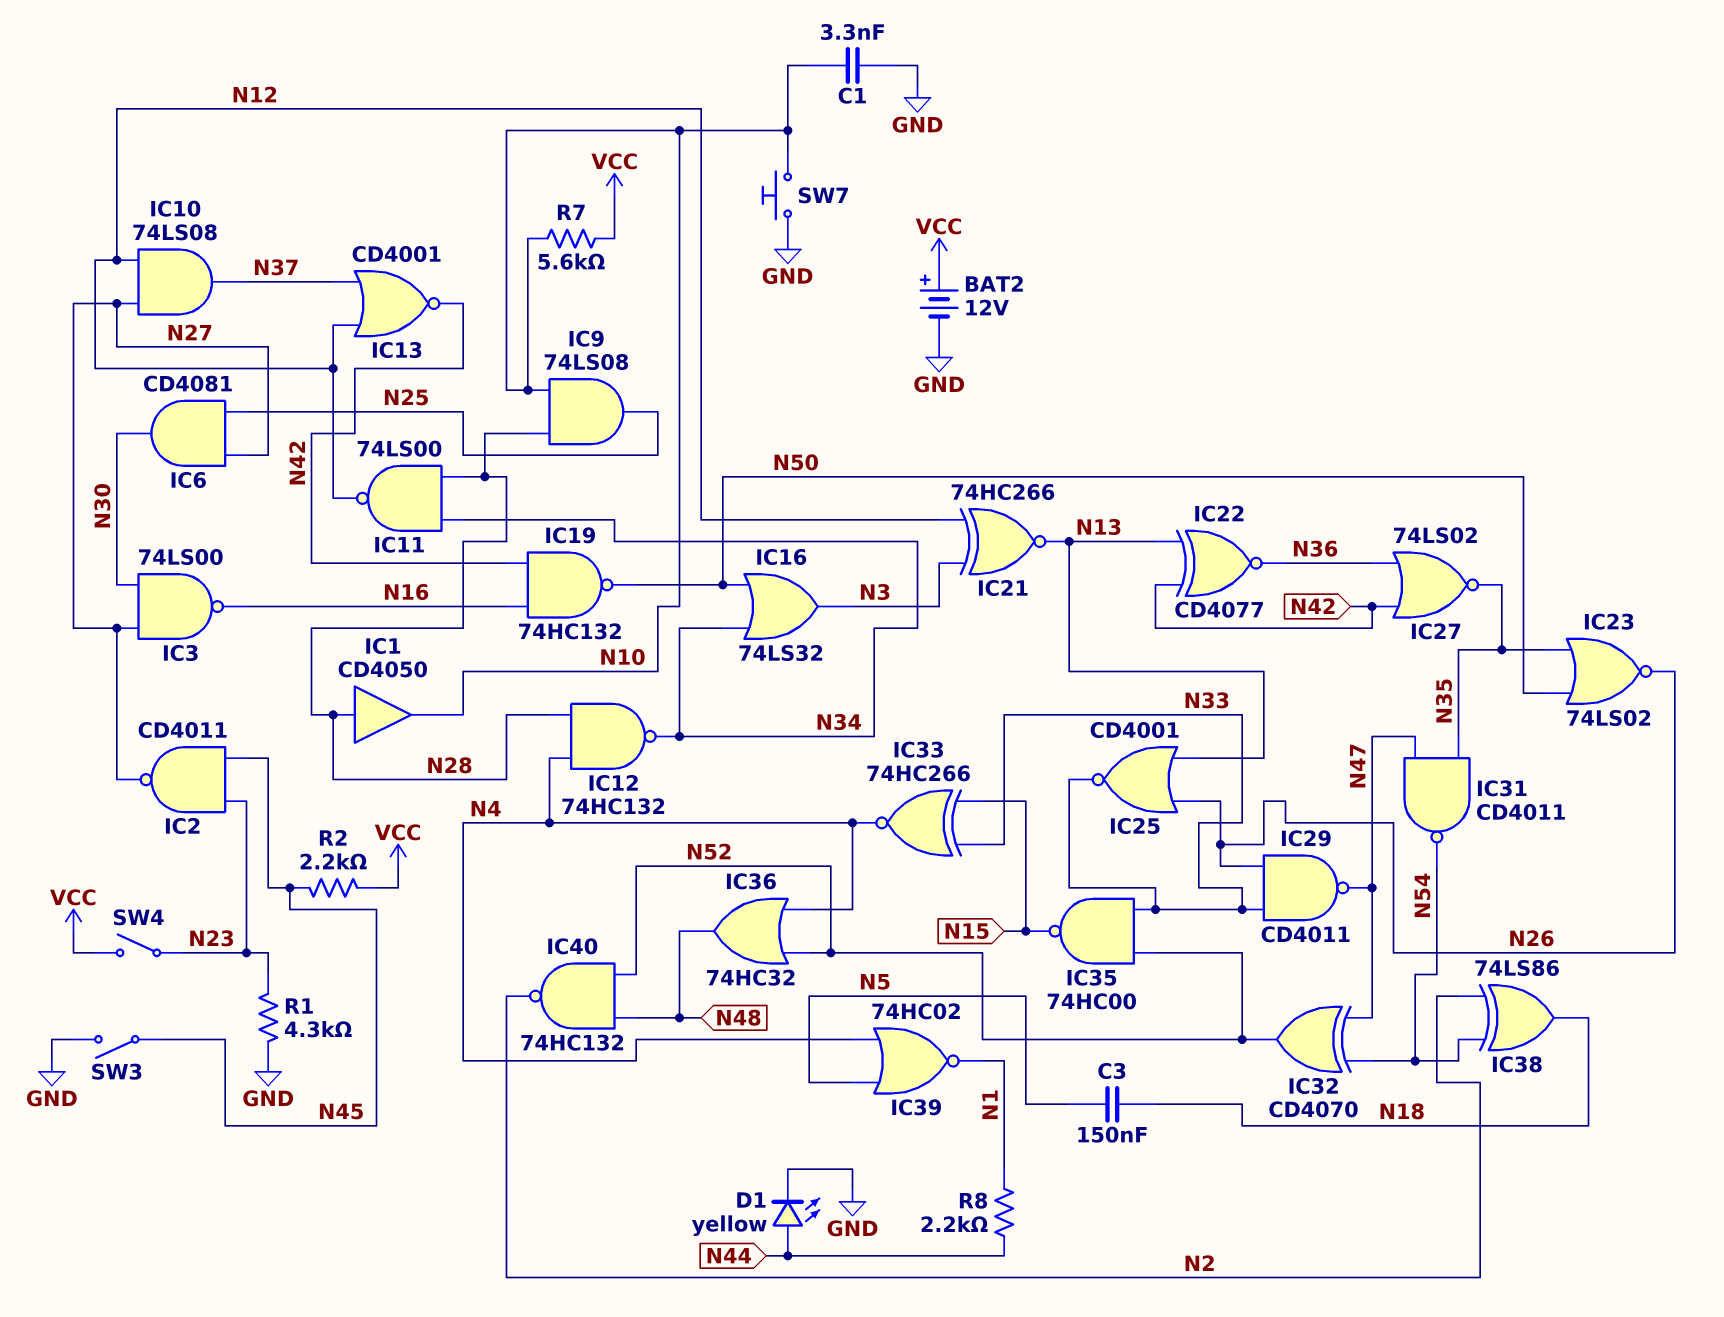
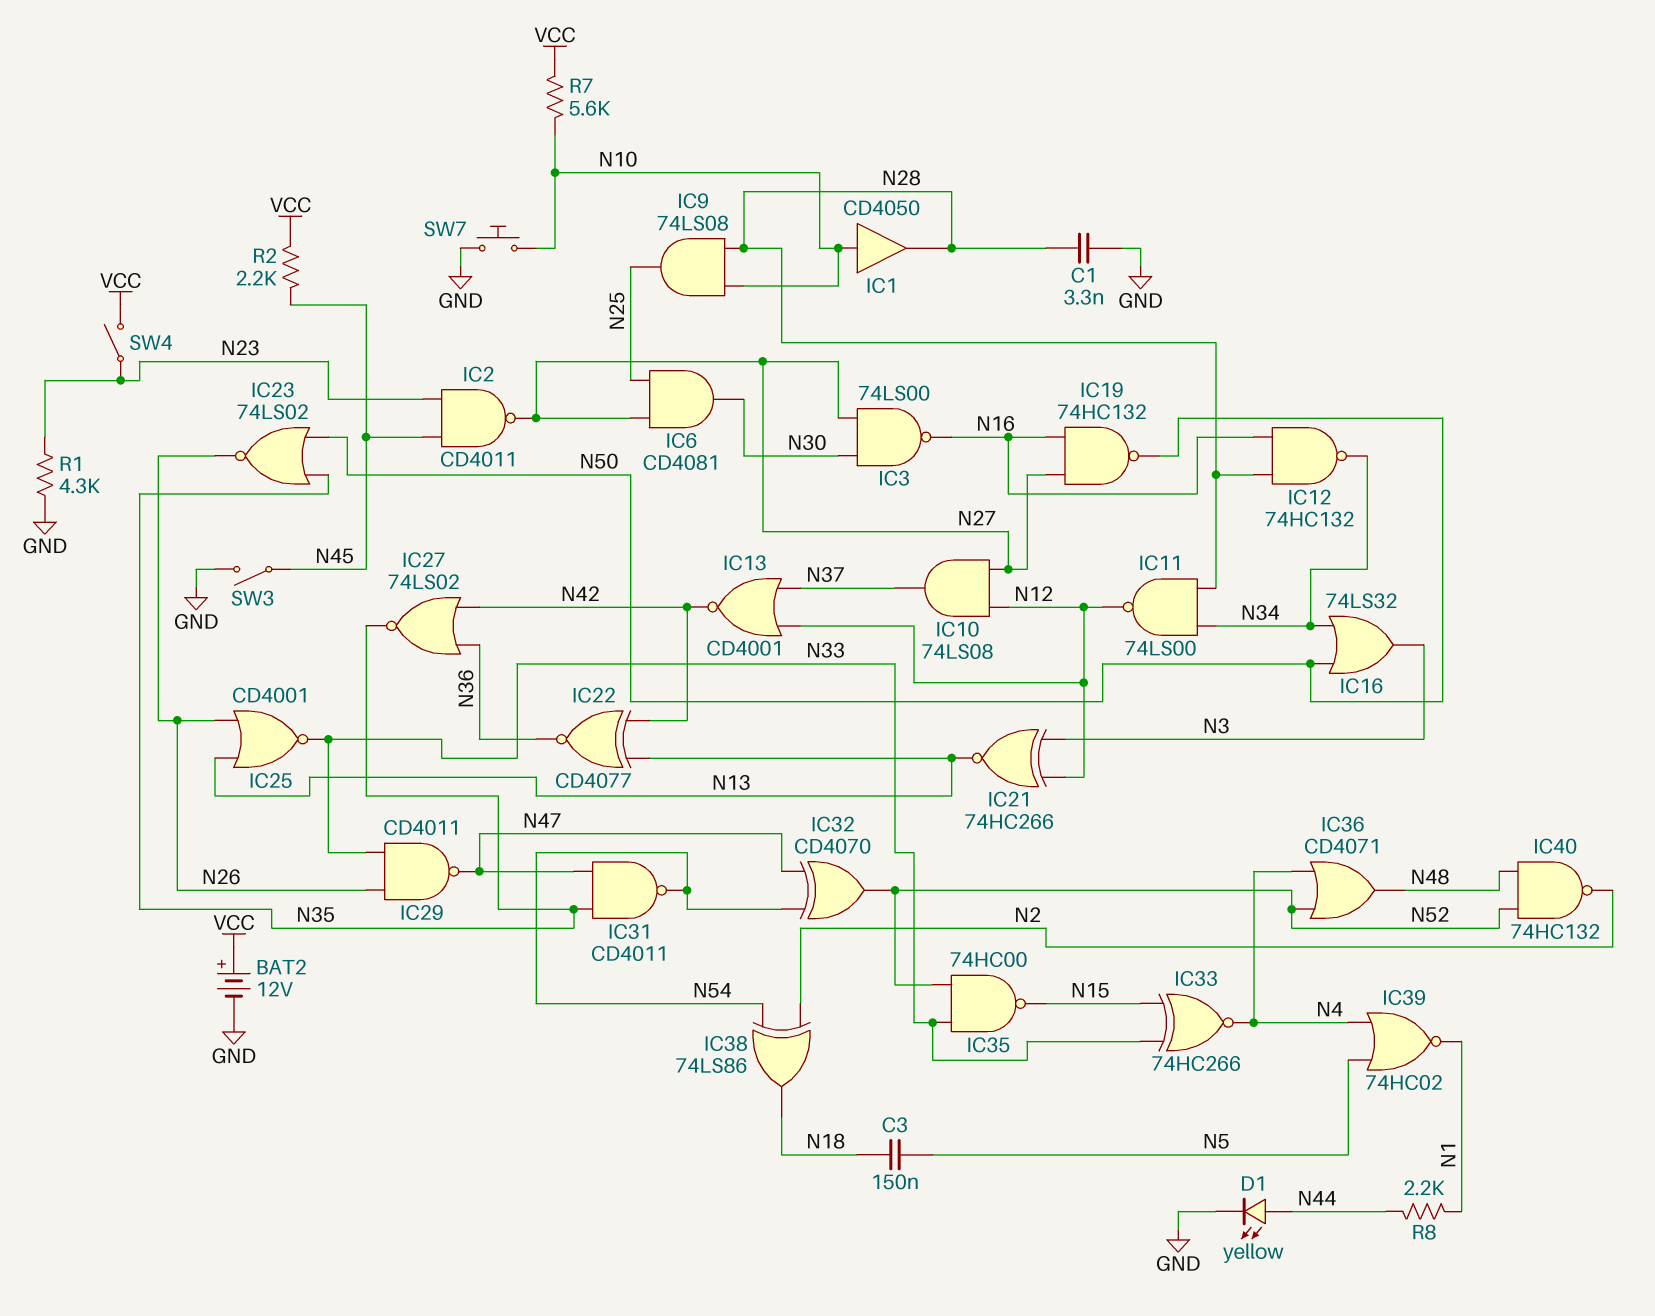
C1: 3.3nF (GND, N10) -> 3.3nF (GND, N28)
IC1: buffer CD4050 (in N28, out N10) -> buffer CD4050 (in N10, out N28)
IC12: NAND 74HC132 (in N4, in N28, out N34) -> NAND 74HC132 (in N16, in N28, out N34)
IC19: NAND 74HC132 (in N16, in N42, out N50) -> NAND 74HC132 (in N16, in N27, out N50)
IC36: OR 74HC32 (in N4, in N52, out N48) -> OR CD4071 (in N4, in N52, out N48)

